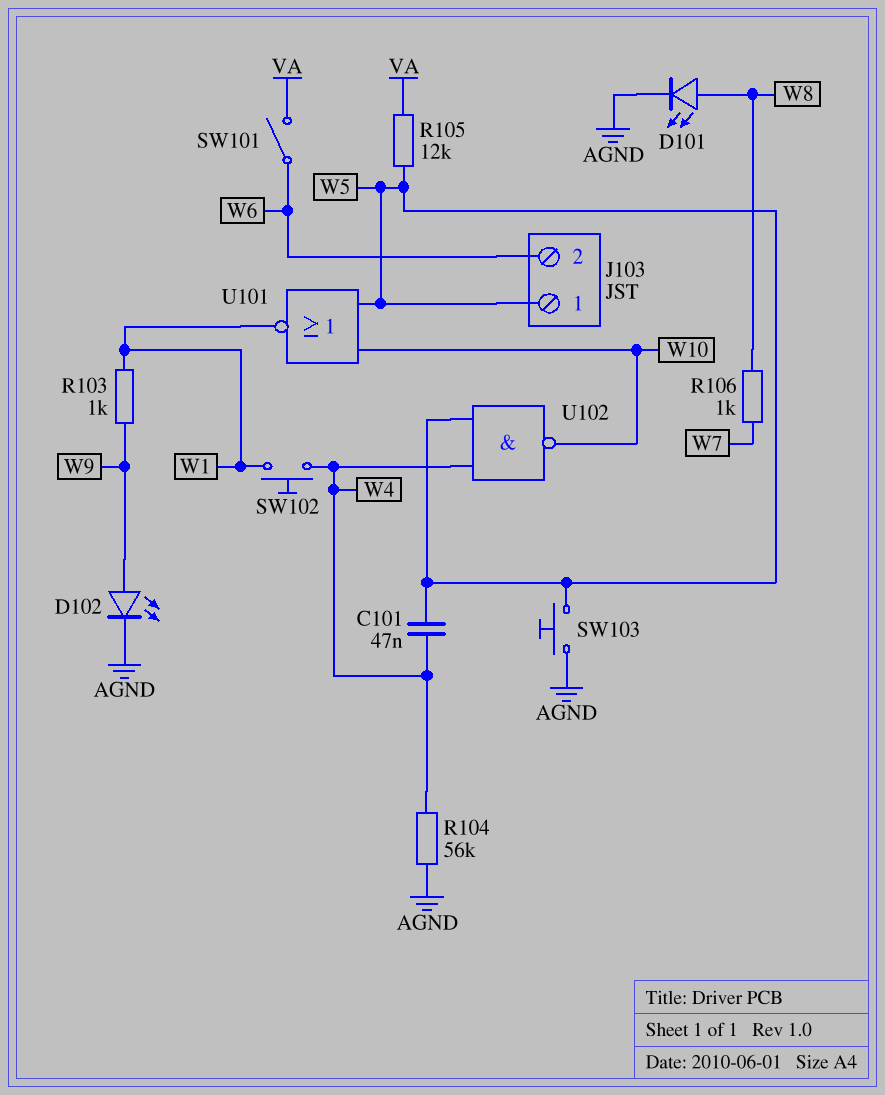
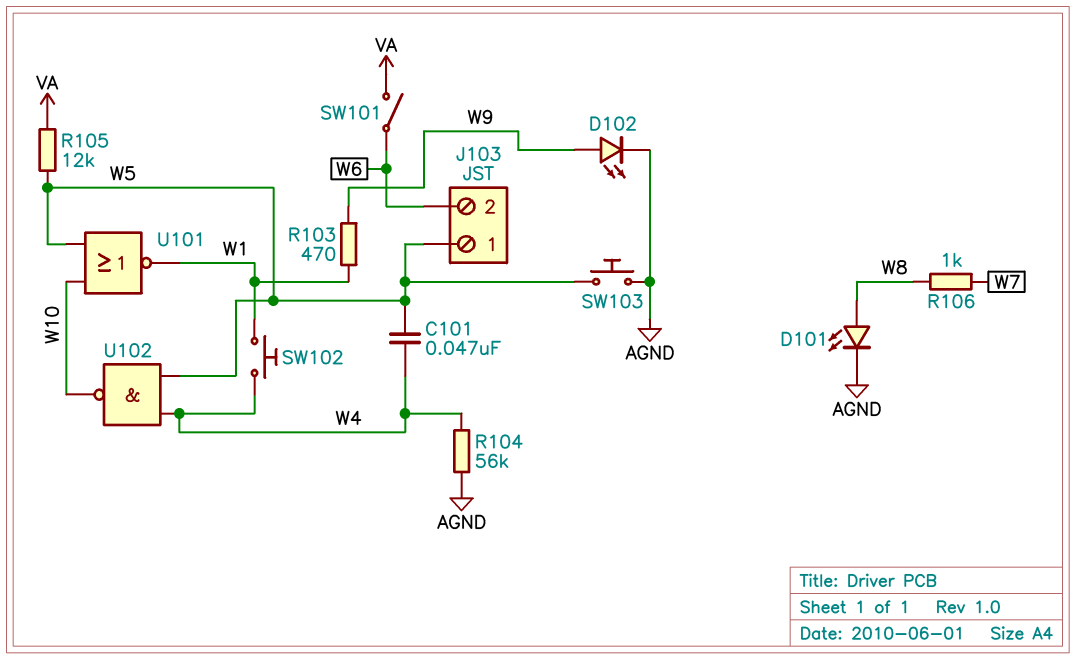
R103: 1k (W1, W9) -> 470 (W1, W9)

